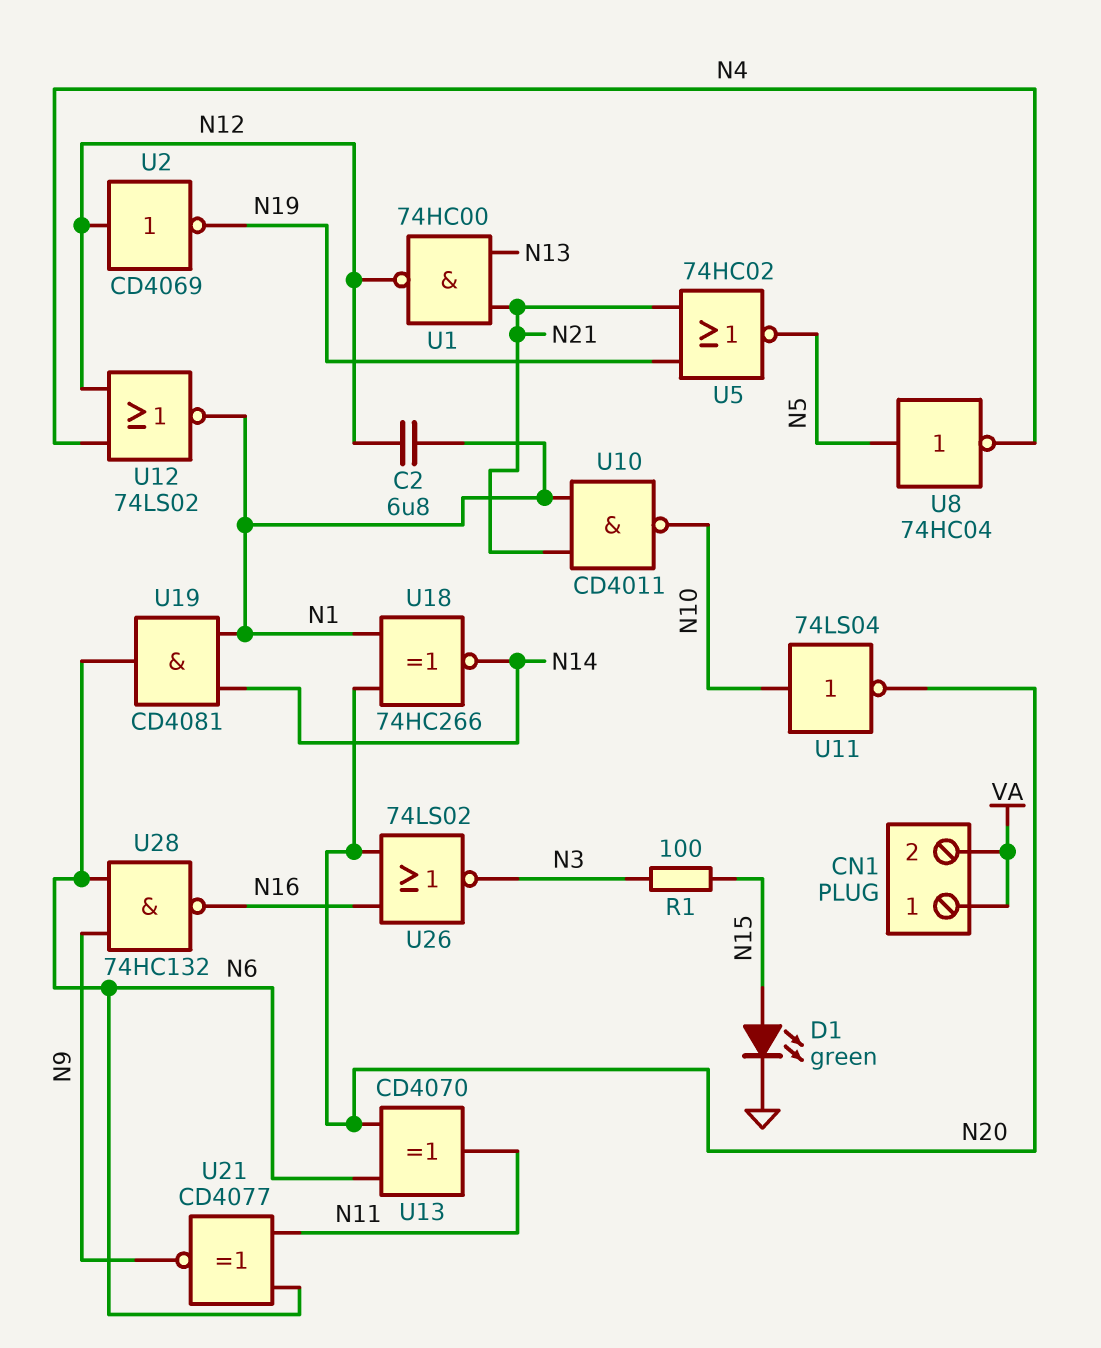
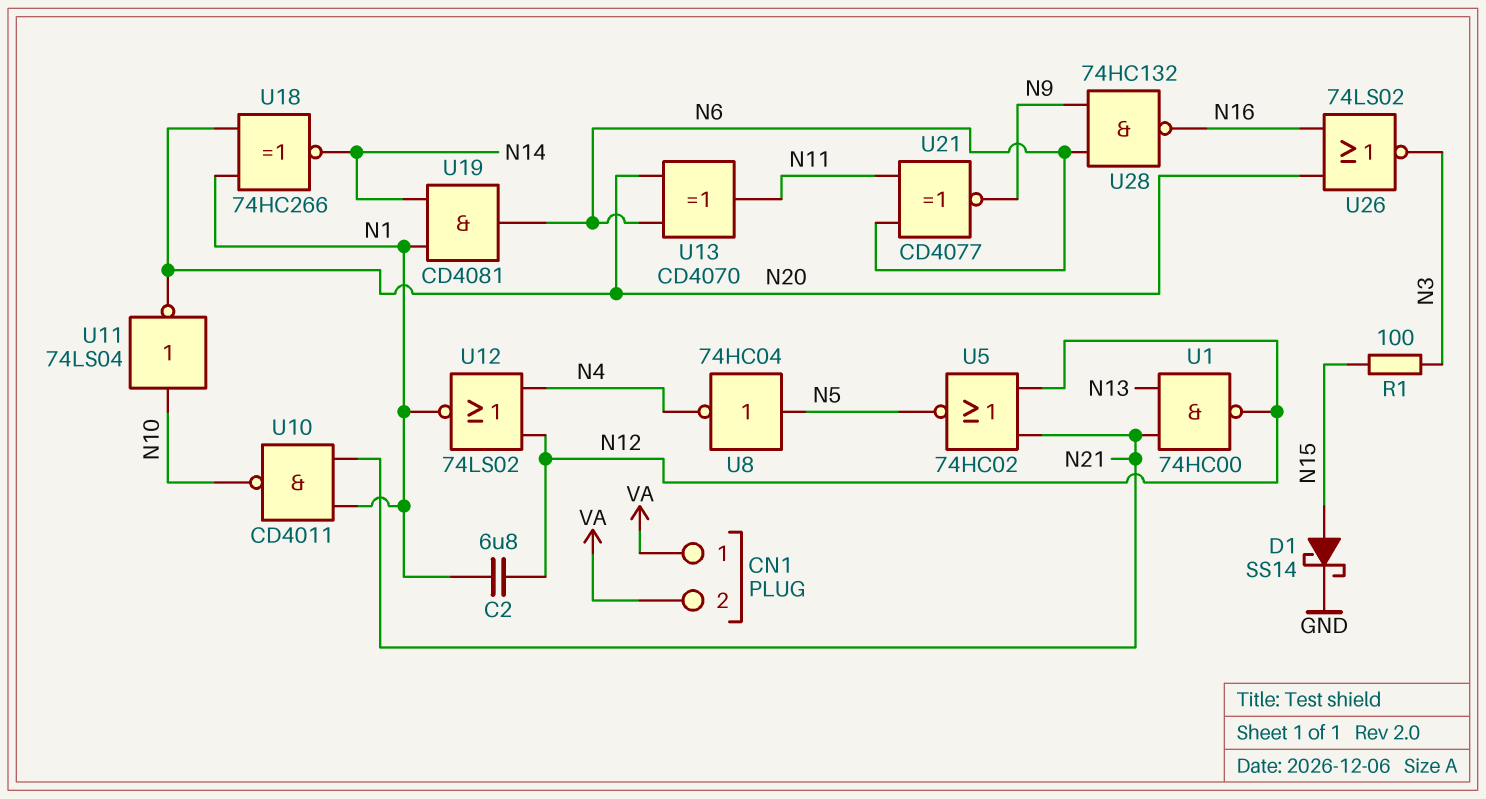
D1: LED green (A N15, K GND) -> schottky SS14 (A N15, K GND)
U2: NOT CD4069 (in N12, out N19) -> none
U5: NOR 74HC02 (in N19, in N21, out N5) -> NOR 74HC02 (in N12, in N21, out N5)

